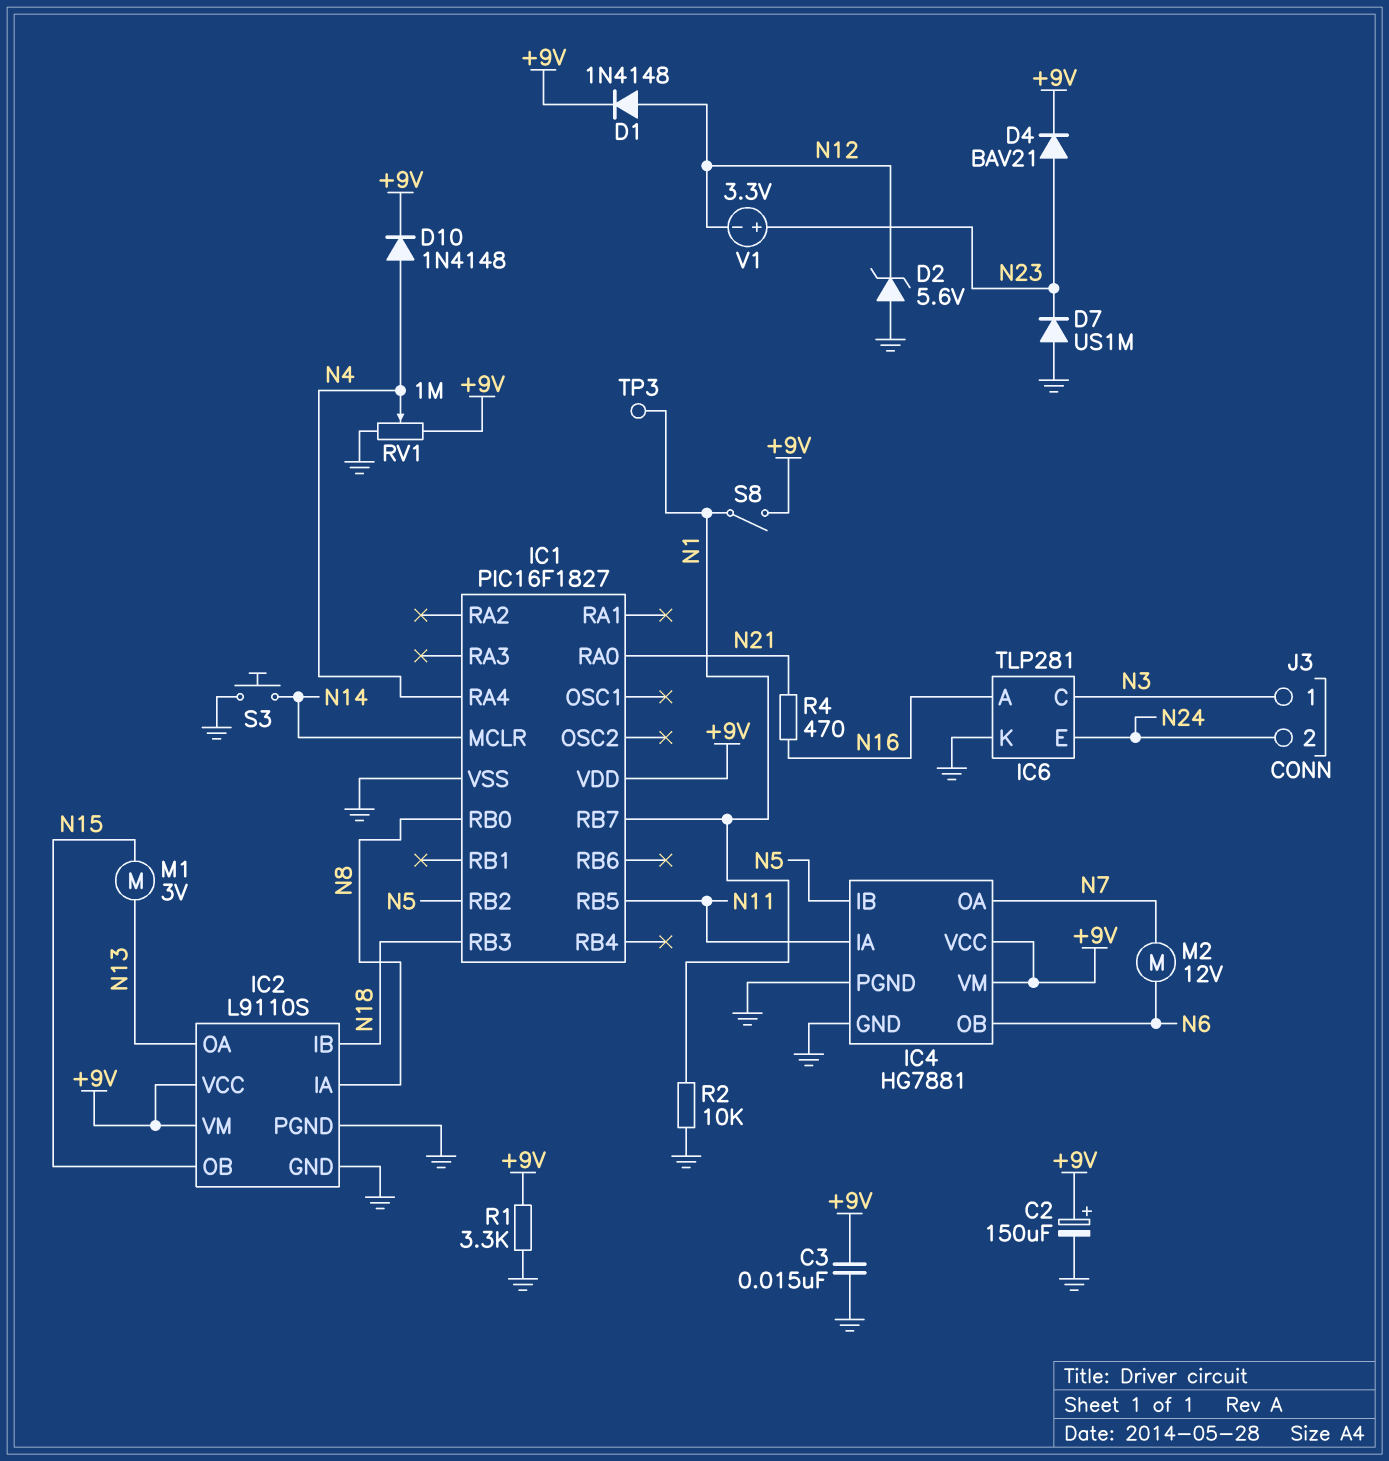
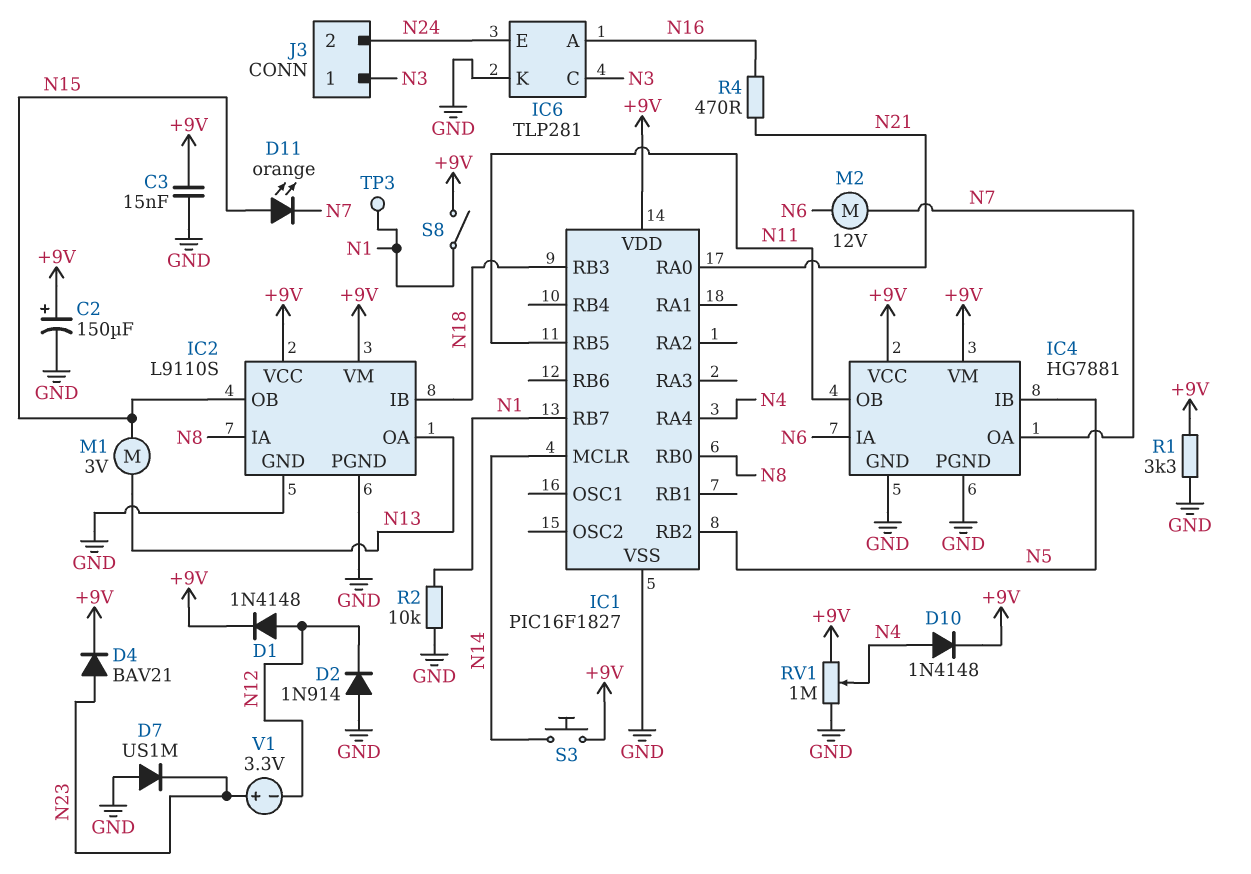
D2: zener 5.6V (A GND, K N12) -> diode 1N914 (A GND, K N12)
D11: none -> LED orange (A N15, K N7)
IC4 pin IA: N11 -> N6
IC4 pin OB: N6 -> N11
S3: button (GND, N14) -> button (+9V, N14)

